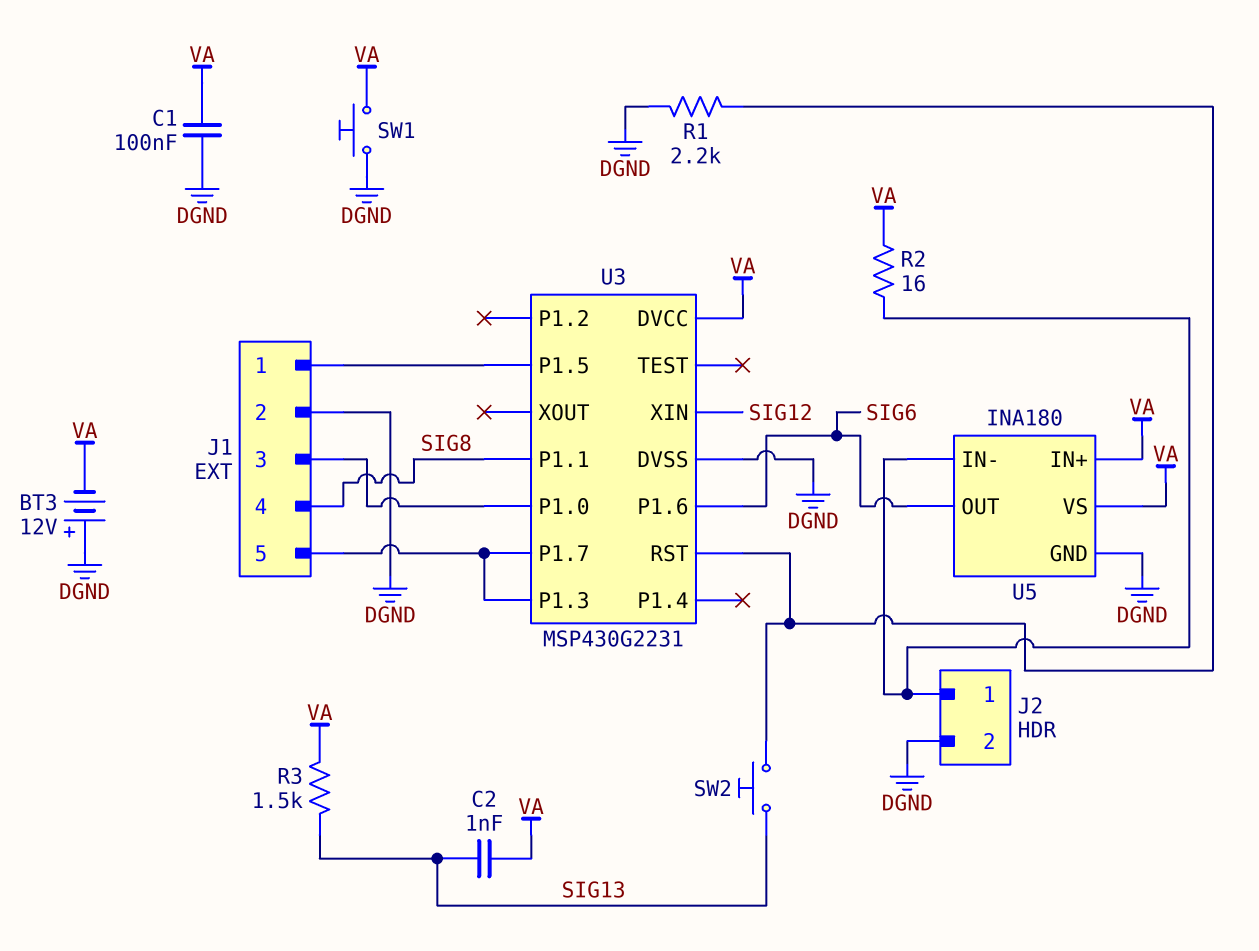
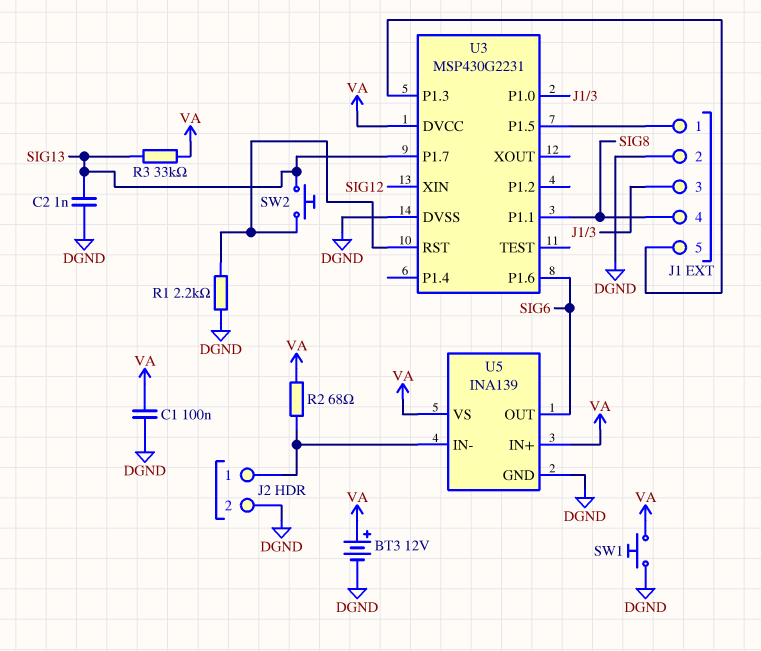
BT3: 12V (plus DGND, minus VA) -> 12V (plus VA, minus DGND)
C2: 1nF (SIG13, VA) -> 1nF (DGND, SIG13)
R2: 16 (J2/1, VA) -> 68 (J2/1, VA)
R3: 1.5k (SIG13, VA) -> 33k (SIG13, VA)
U3 pin P1.7: J1/5 -> SIG13
U5: INA180 -> INA139

